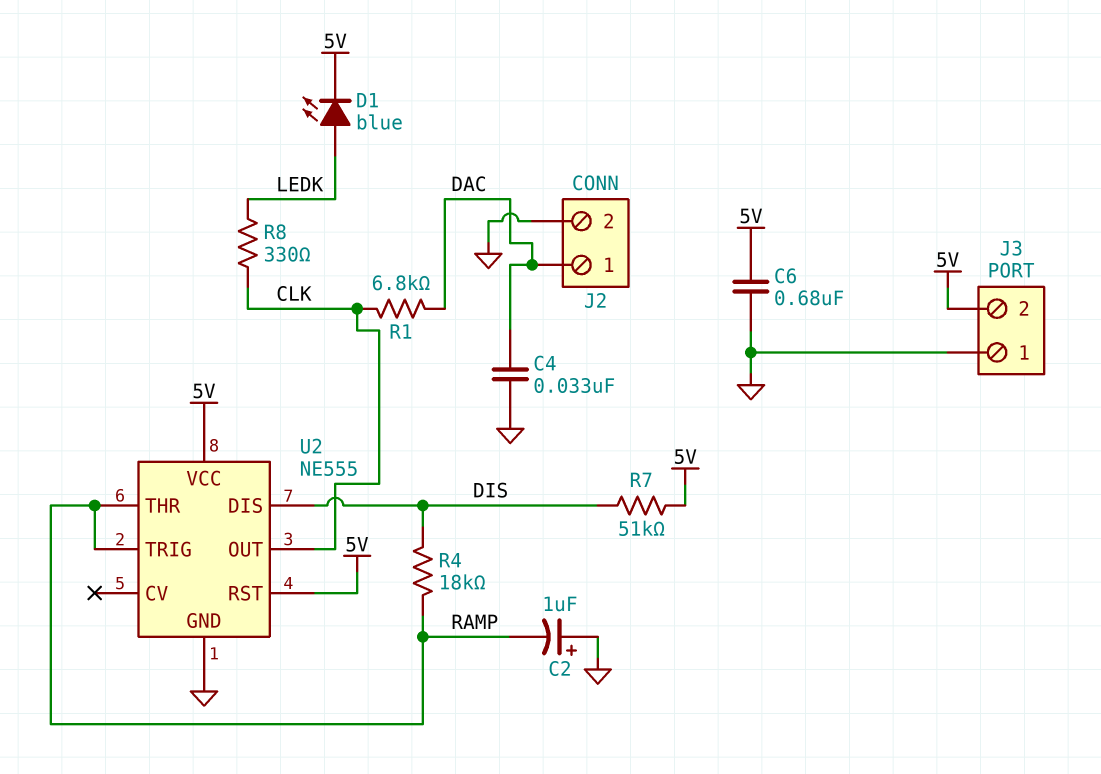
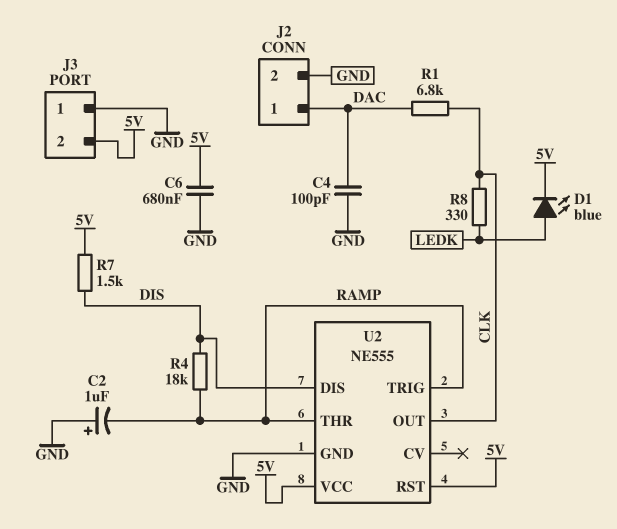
C4: 33nF (DAC, GND) -> 100pF (DAC, GND)
R7: 51k (5V, DIS) -> 1.5k (5V, DIS)

